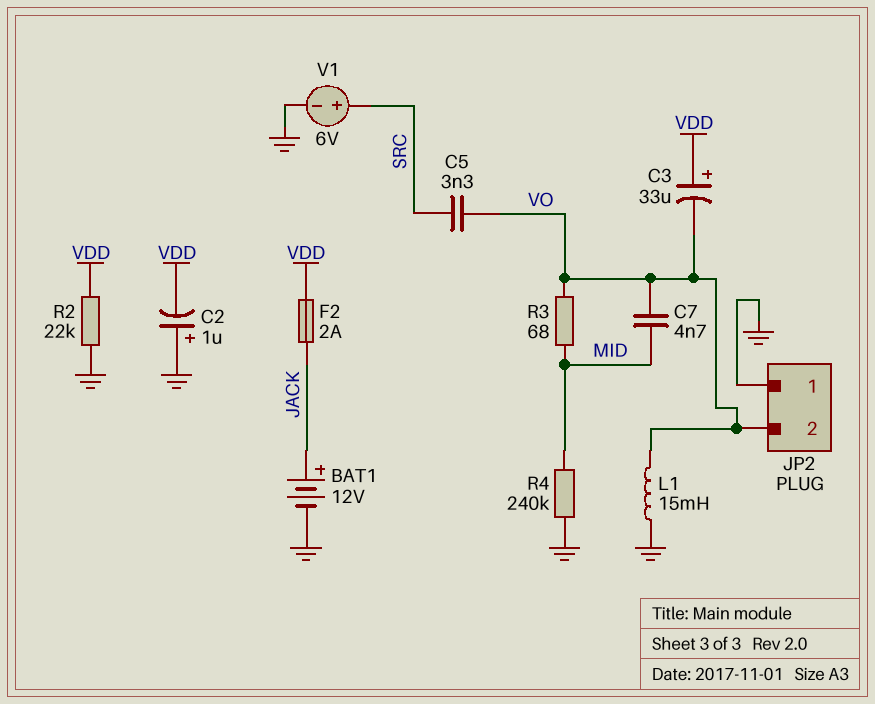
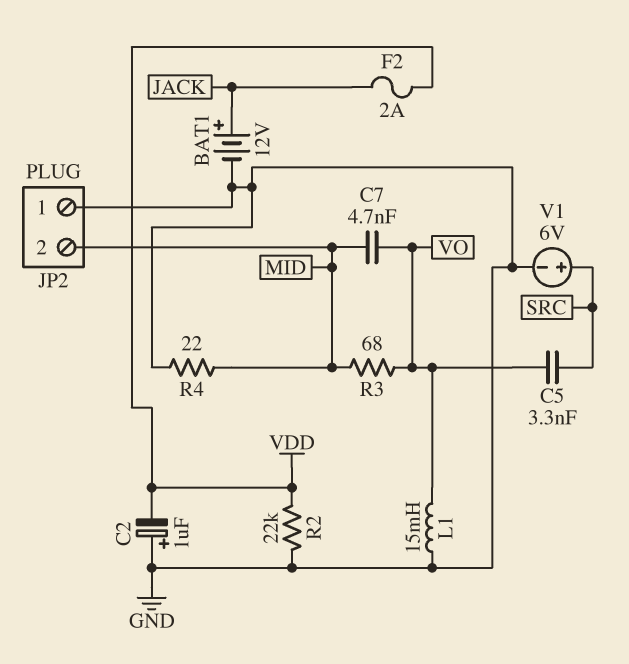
C3: 33uF (plus VDD, minus VO) -> none
JP2 pin 2: VO -> MID
R4: 240k (GND, MID) -> 22 (GND, MID)

